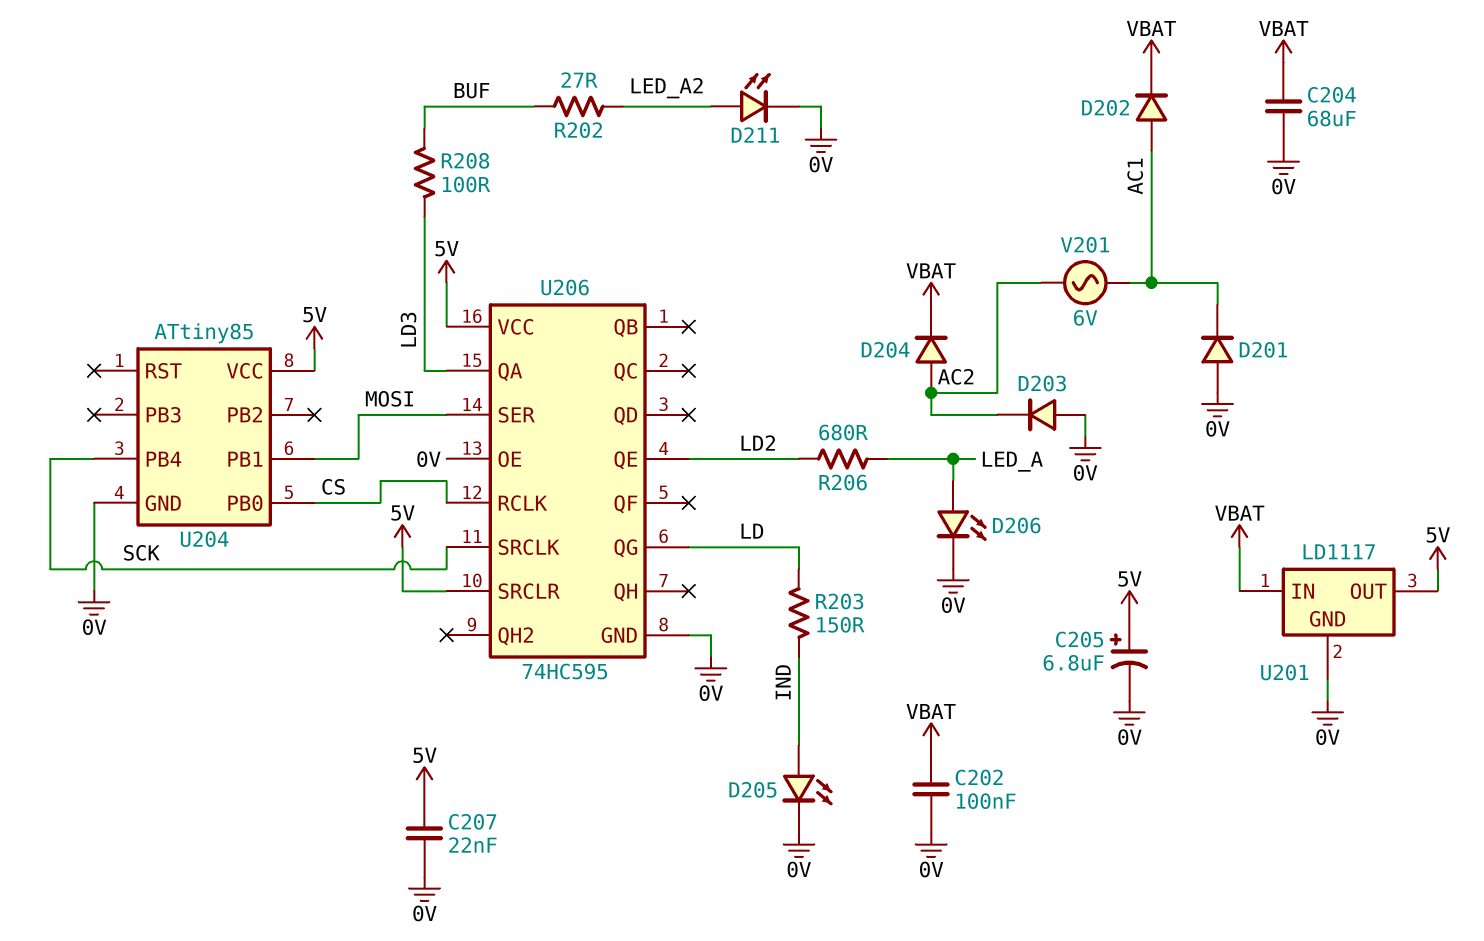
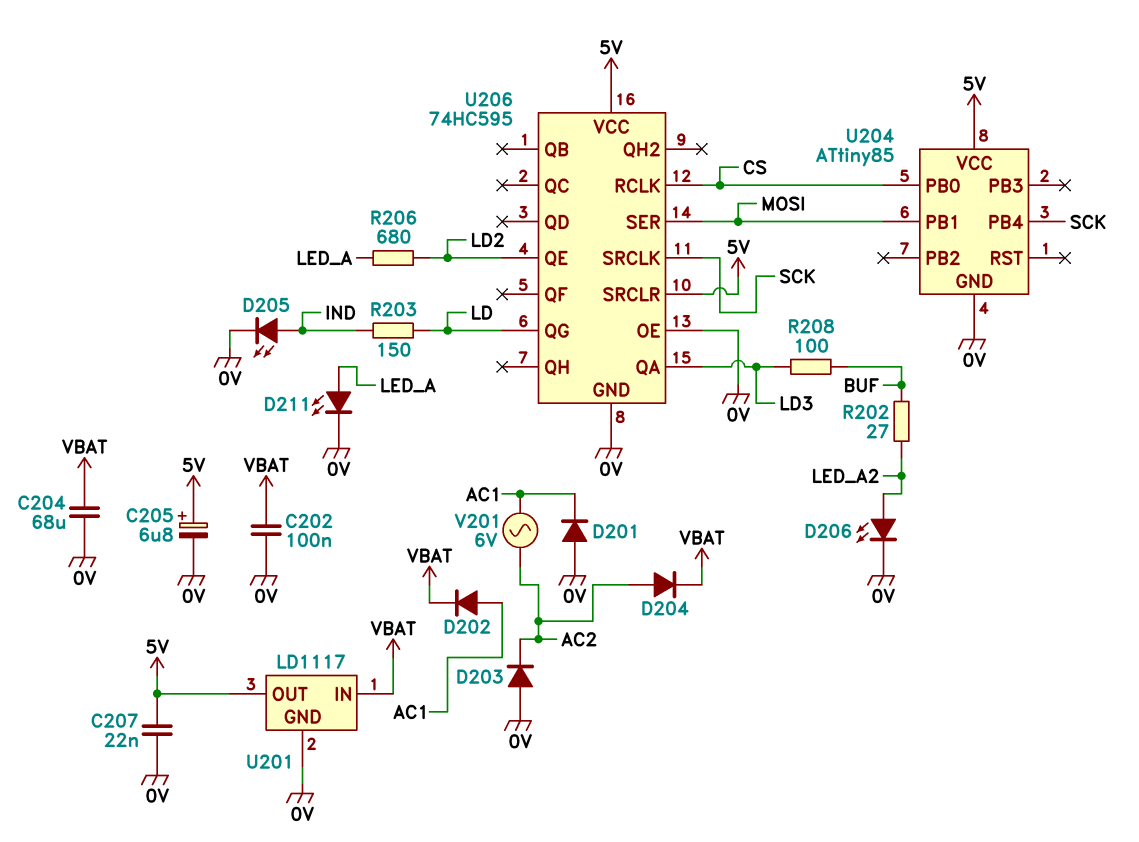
D206: LED (A LED_A, K 0V) -> LED (A LED_A2, K 0V)
D211: LED (A LED_A2, K 0V) -> LED (A LED_A, K 0V)

